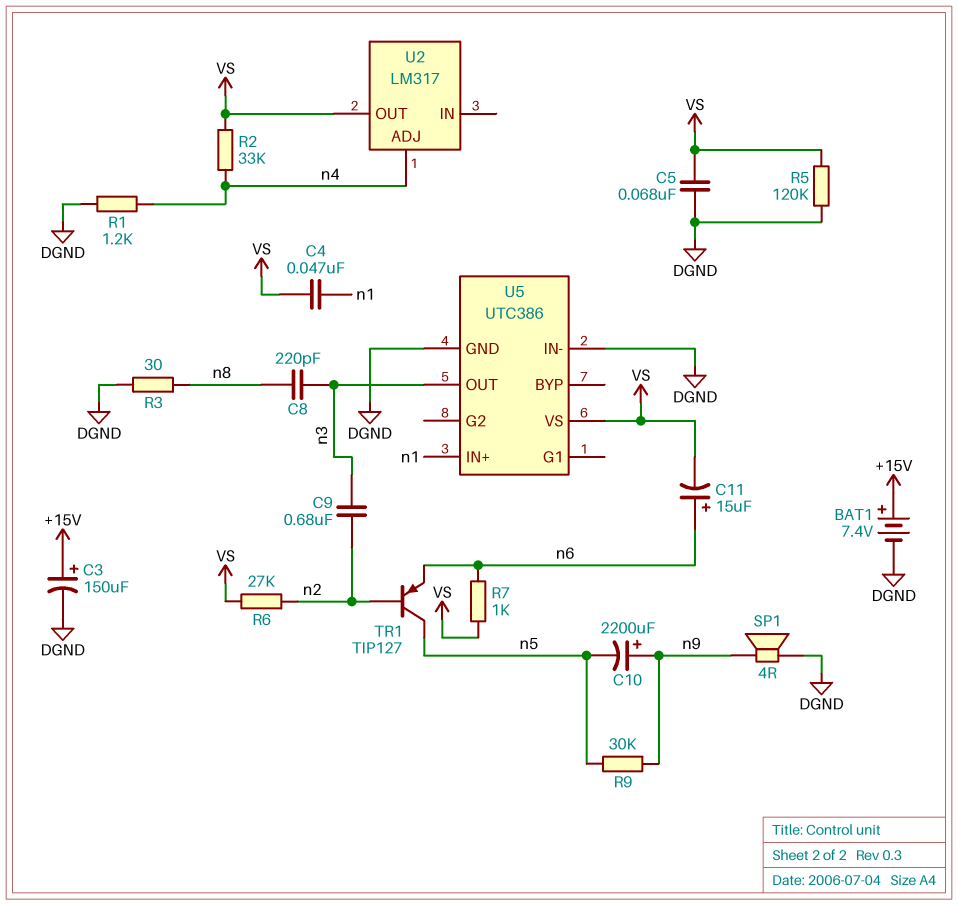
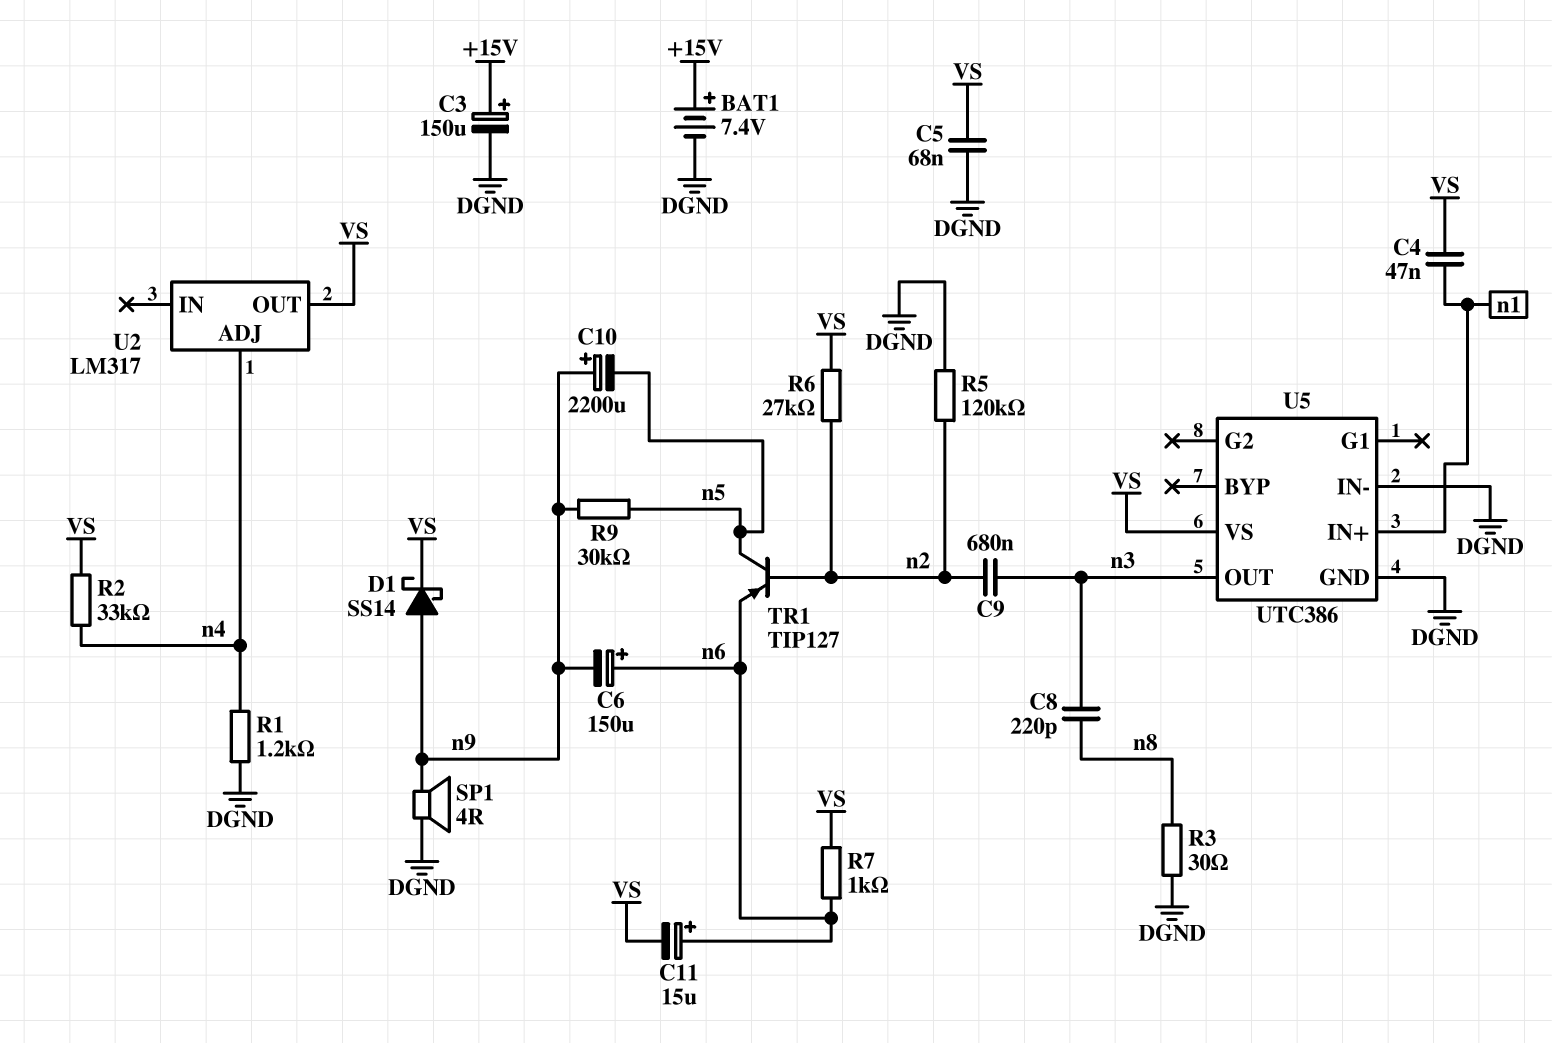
C6: none -> 150uF (plus n6, minus n9)
D1: none -> schottky SS14 (A n9, K VS)
R5: 120k (DGND, VS) -> 120k (DGND, n2)

